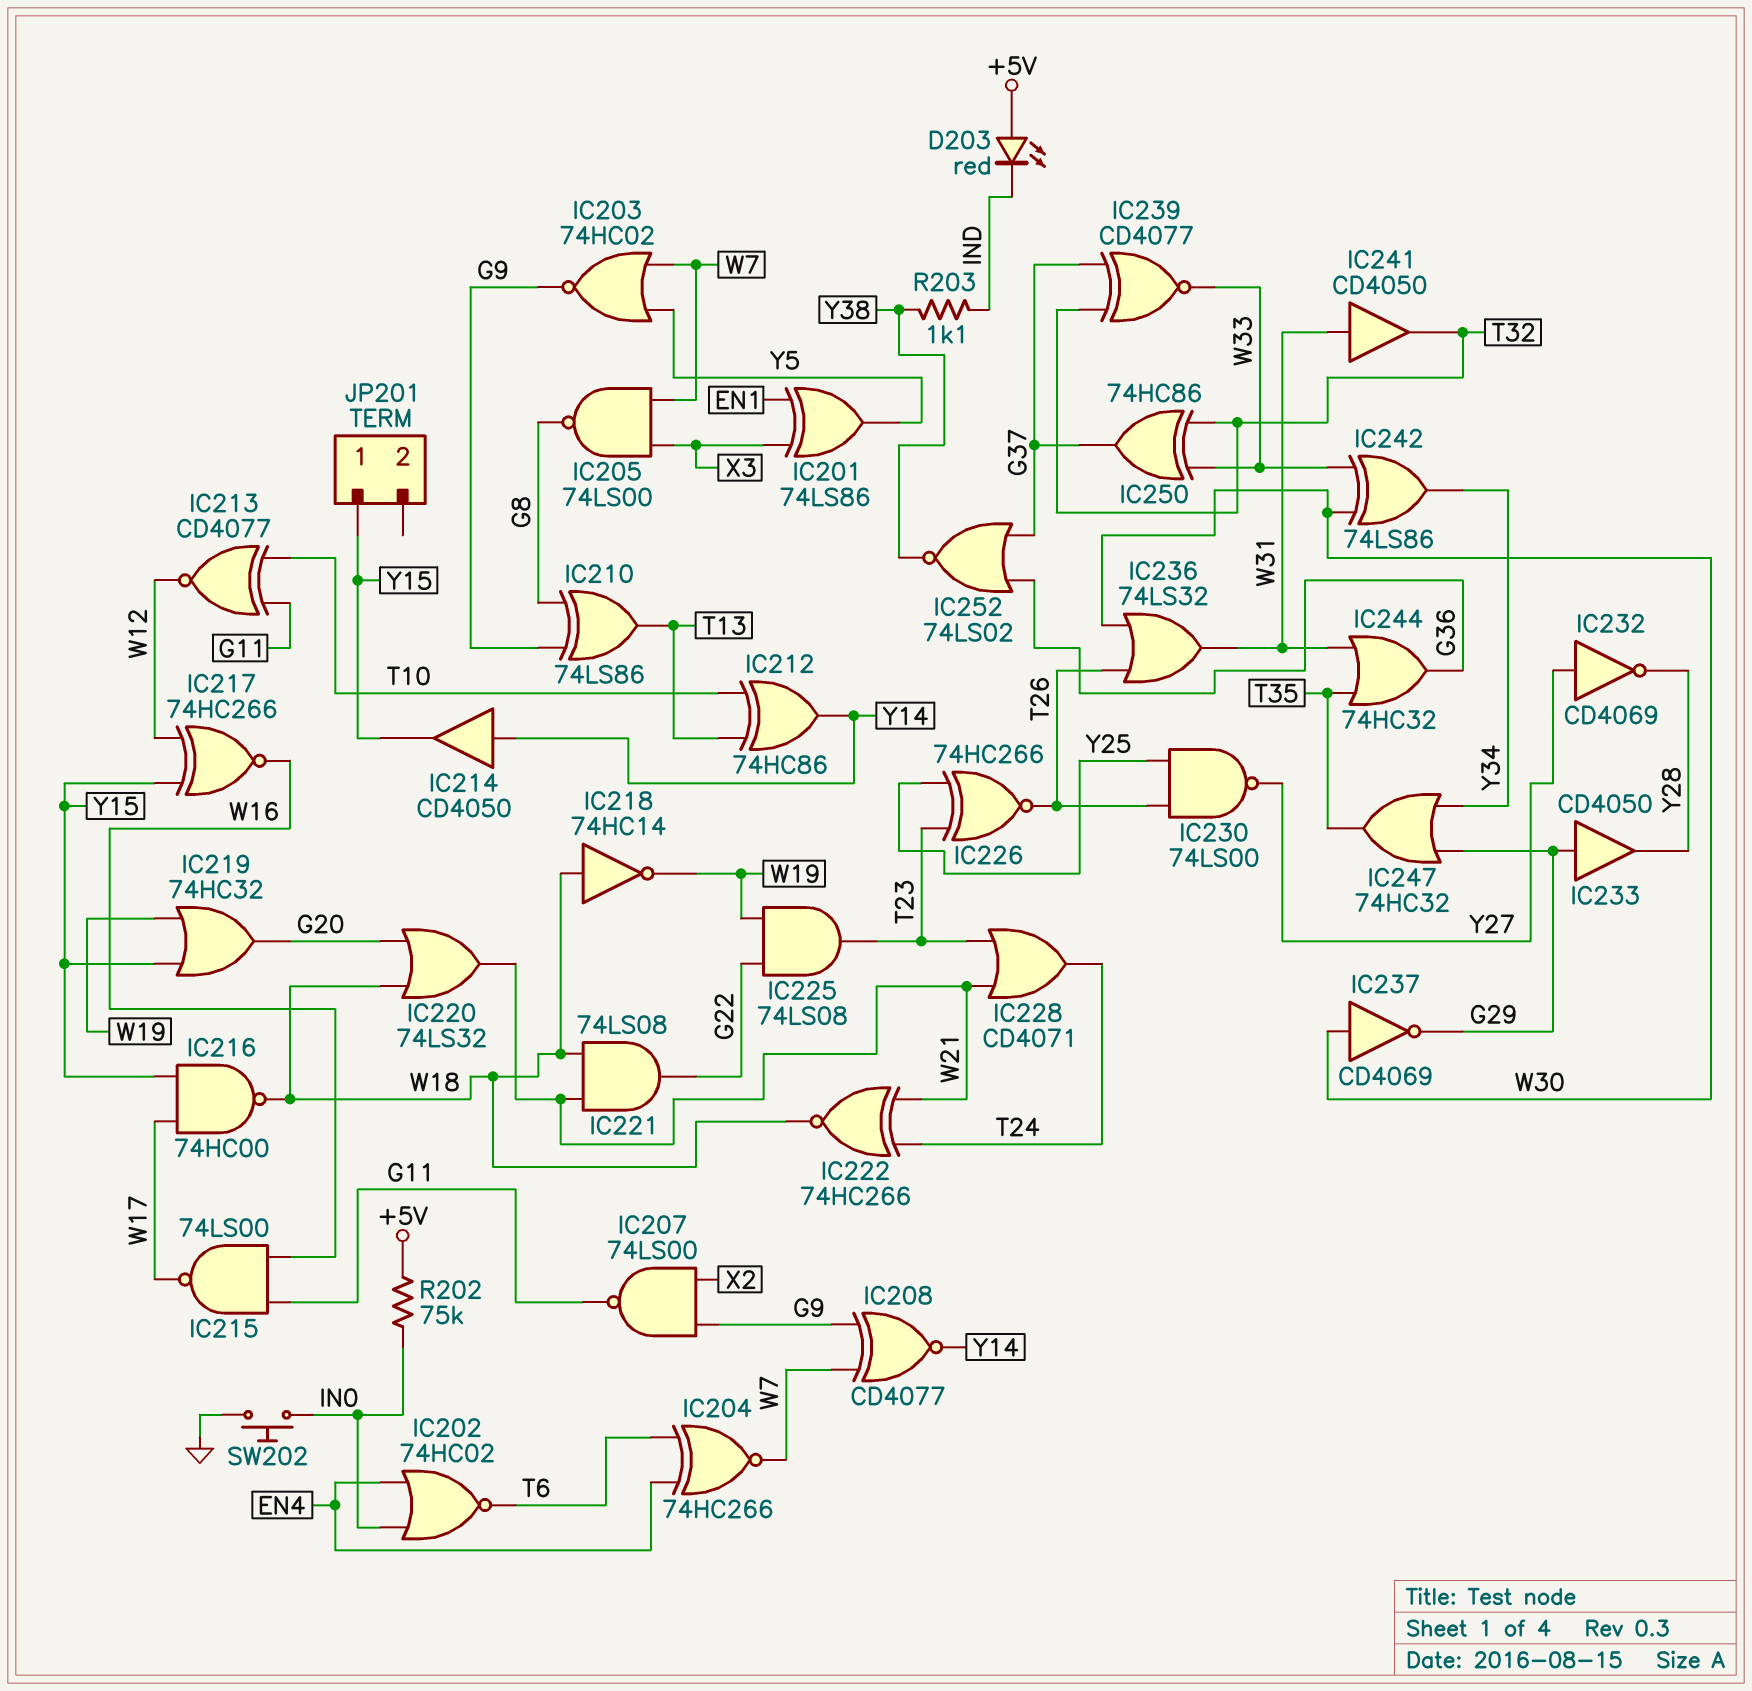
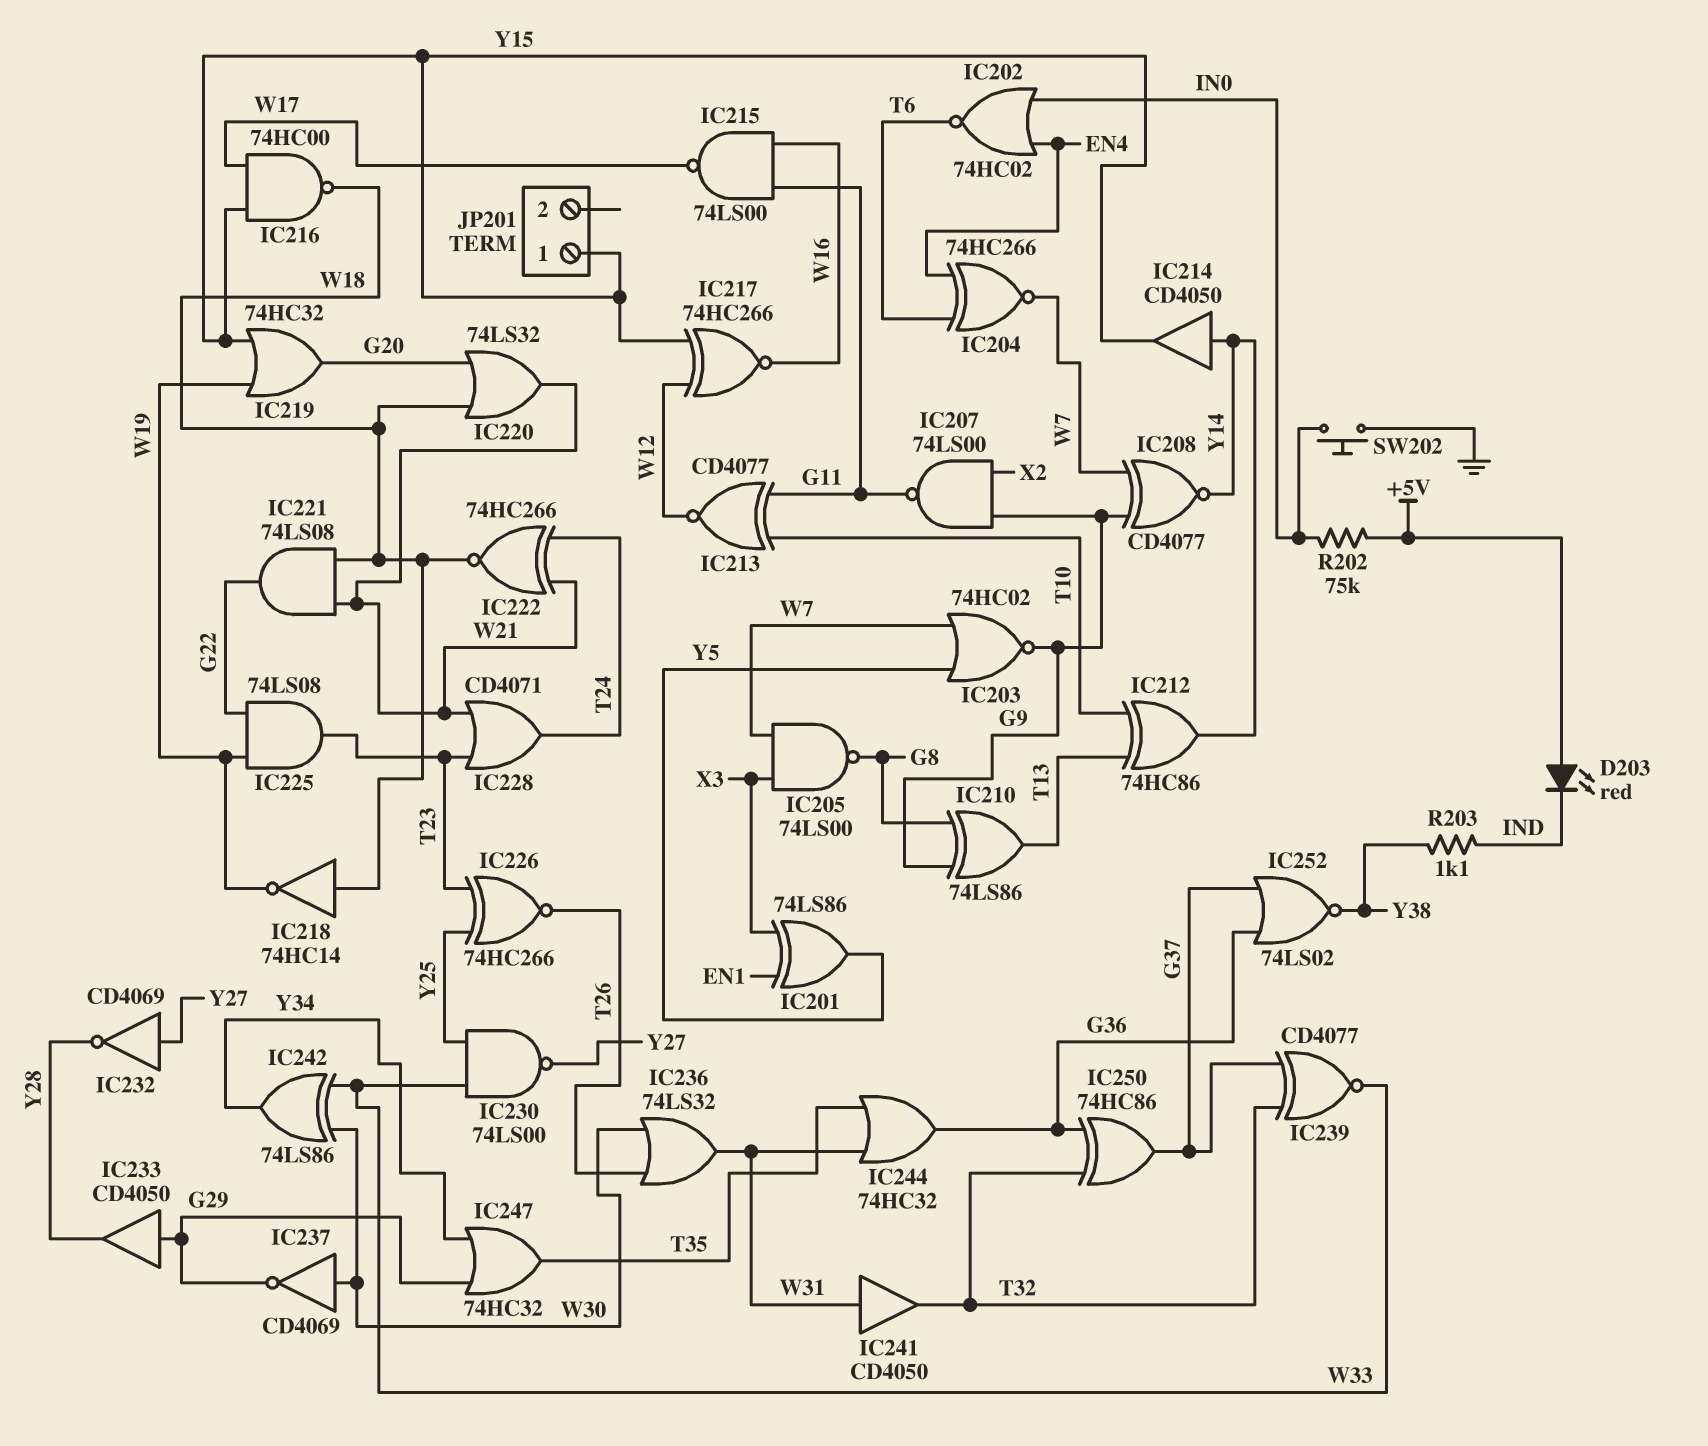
IC230: NAND 74LS00 (in T26, in Y25, out Y27) -> NAND 74LS00 (in W33, in Y25, out Y27)
IC250: XOR 74HC86 (in T32, in W33, out G37) -> XOR 74HC86 (in G36, in T32, out G37)

